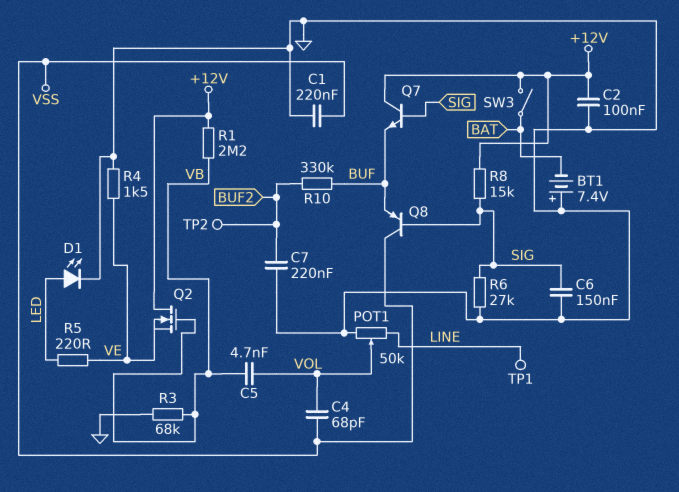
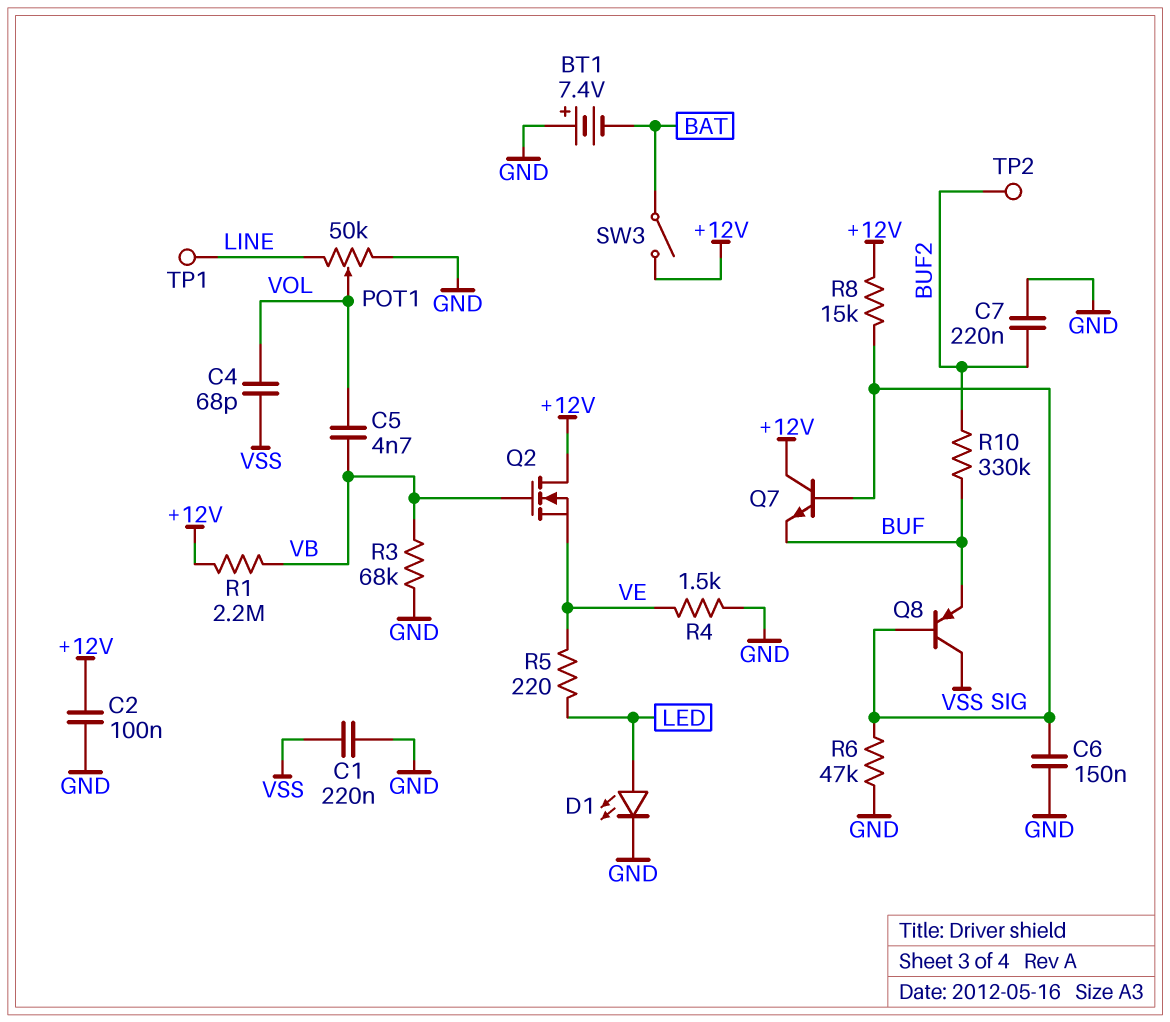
R6: 27k (GND, SIG) -> 47k (GND, SIG)

